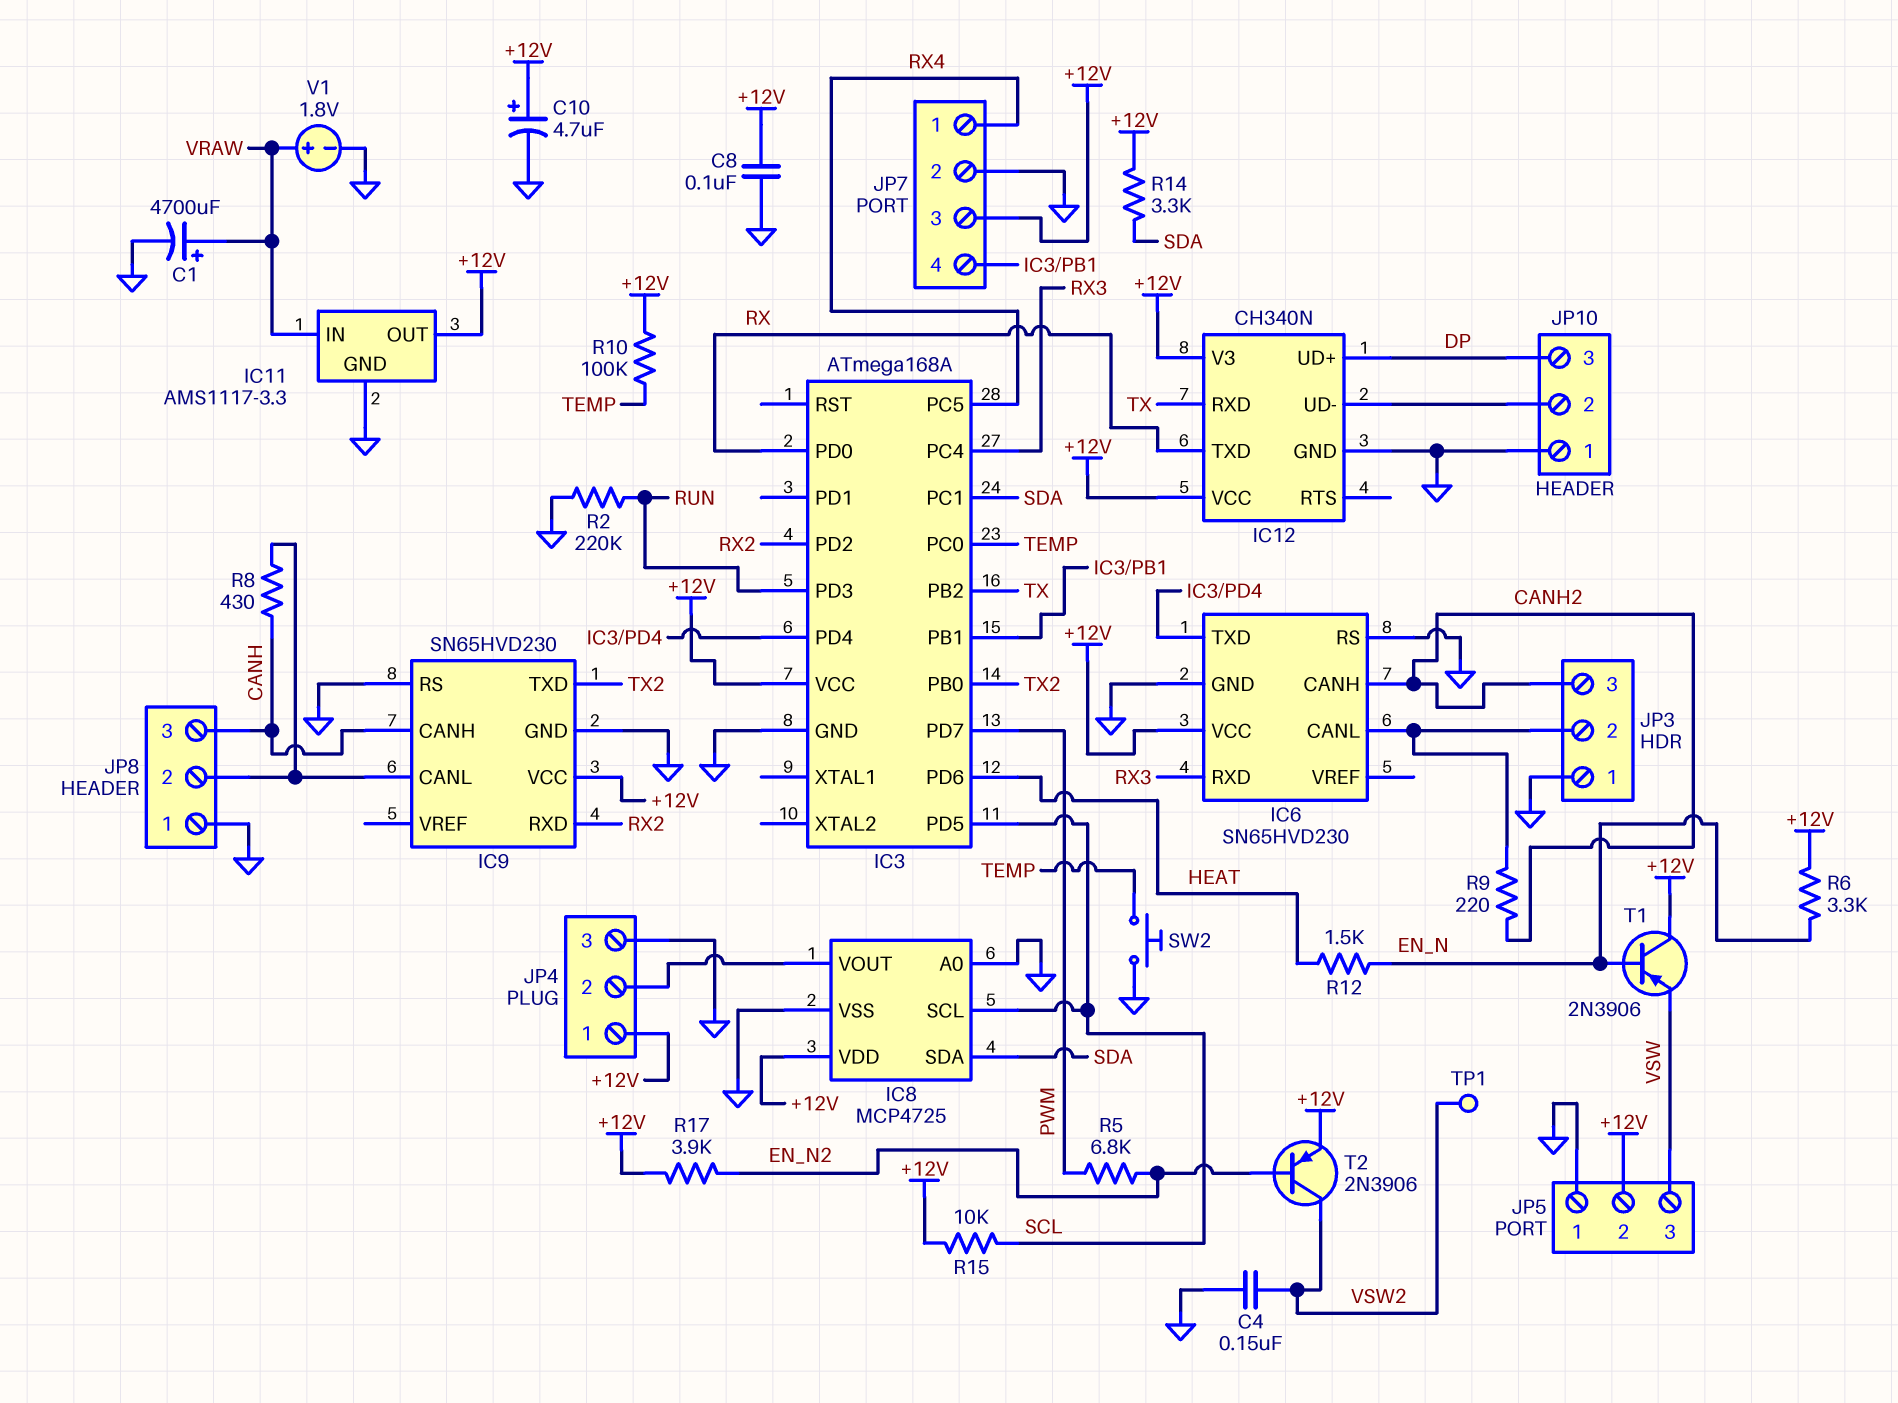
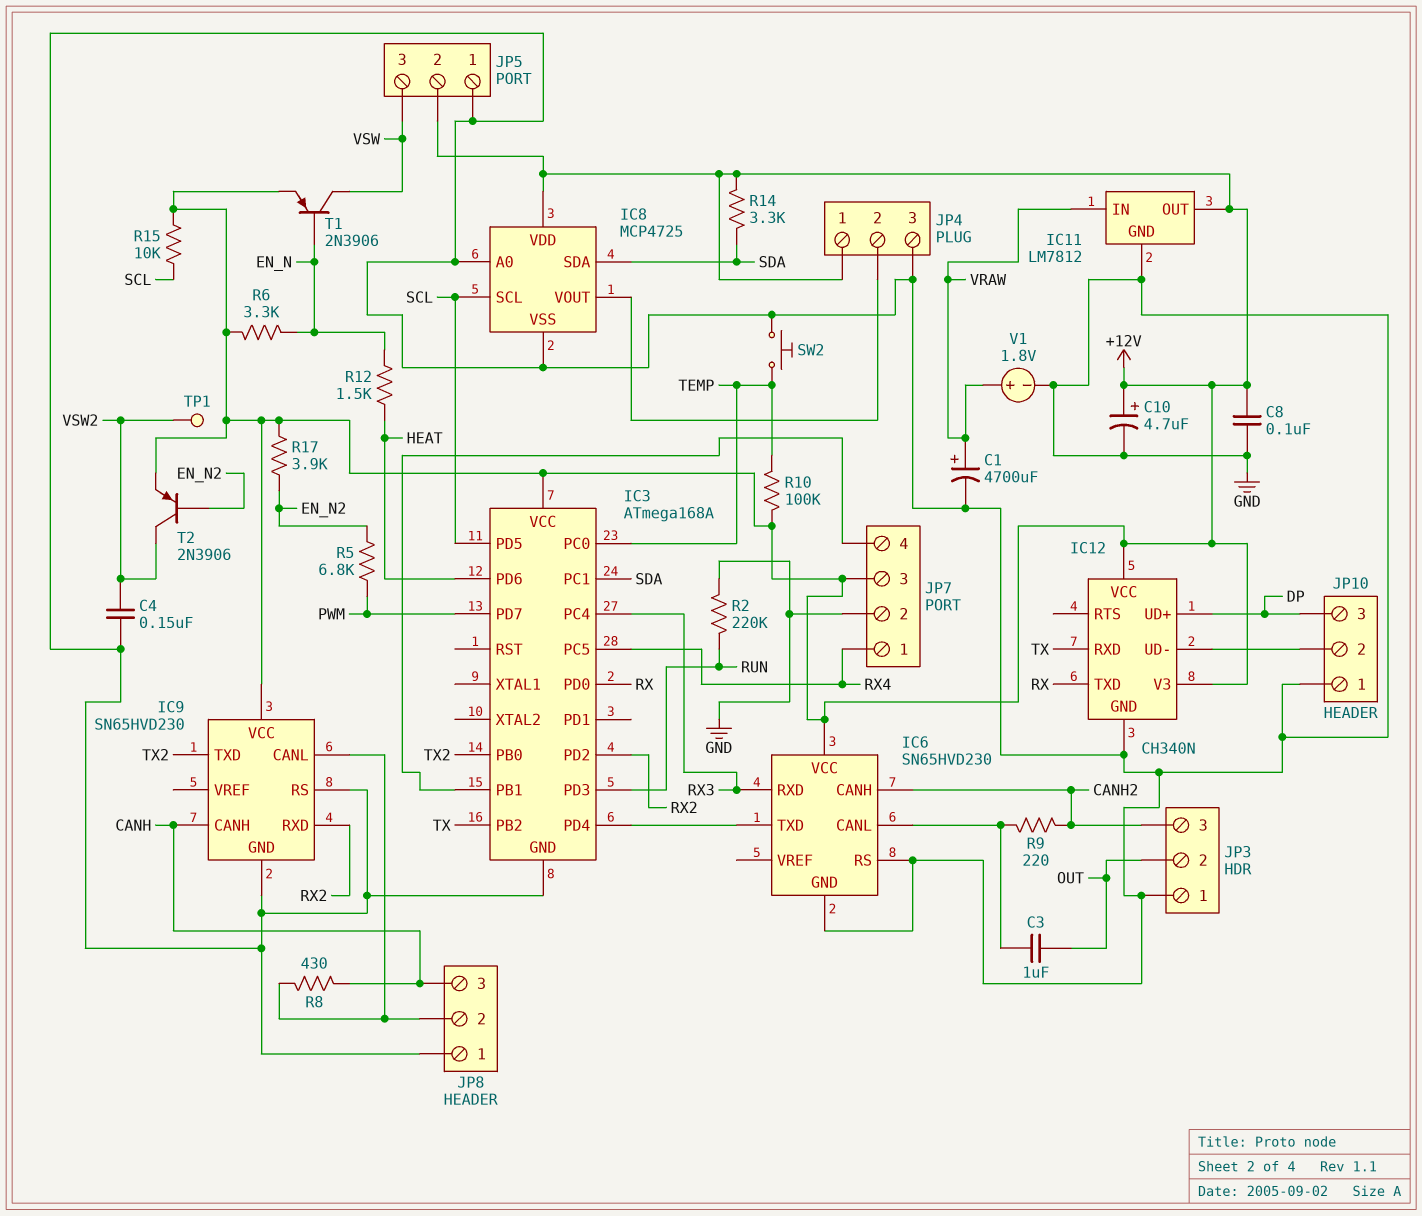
C3: none -> 1uF (IC6/CANL, OUT)
IC11: AMS1117-3.3 -> LM7812
JP3 pin 2: IC6/CANL -> OUT
T1: PNP 2N3906 (B EN_N, C +12V, E VSW) -> PNP 2N3906 (B EN_N, C VSW, E +12V)

